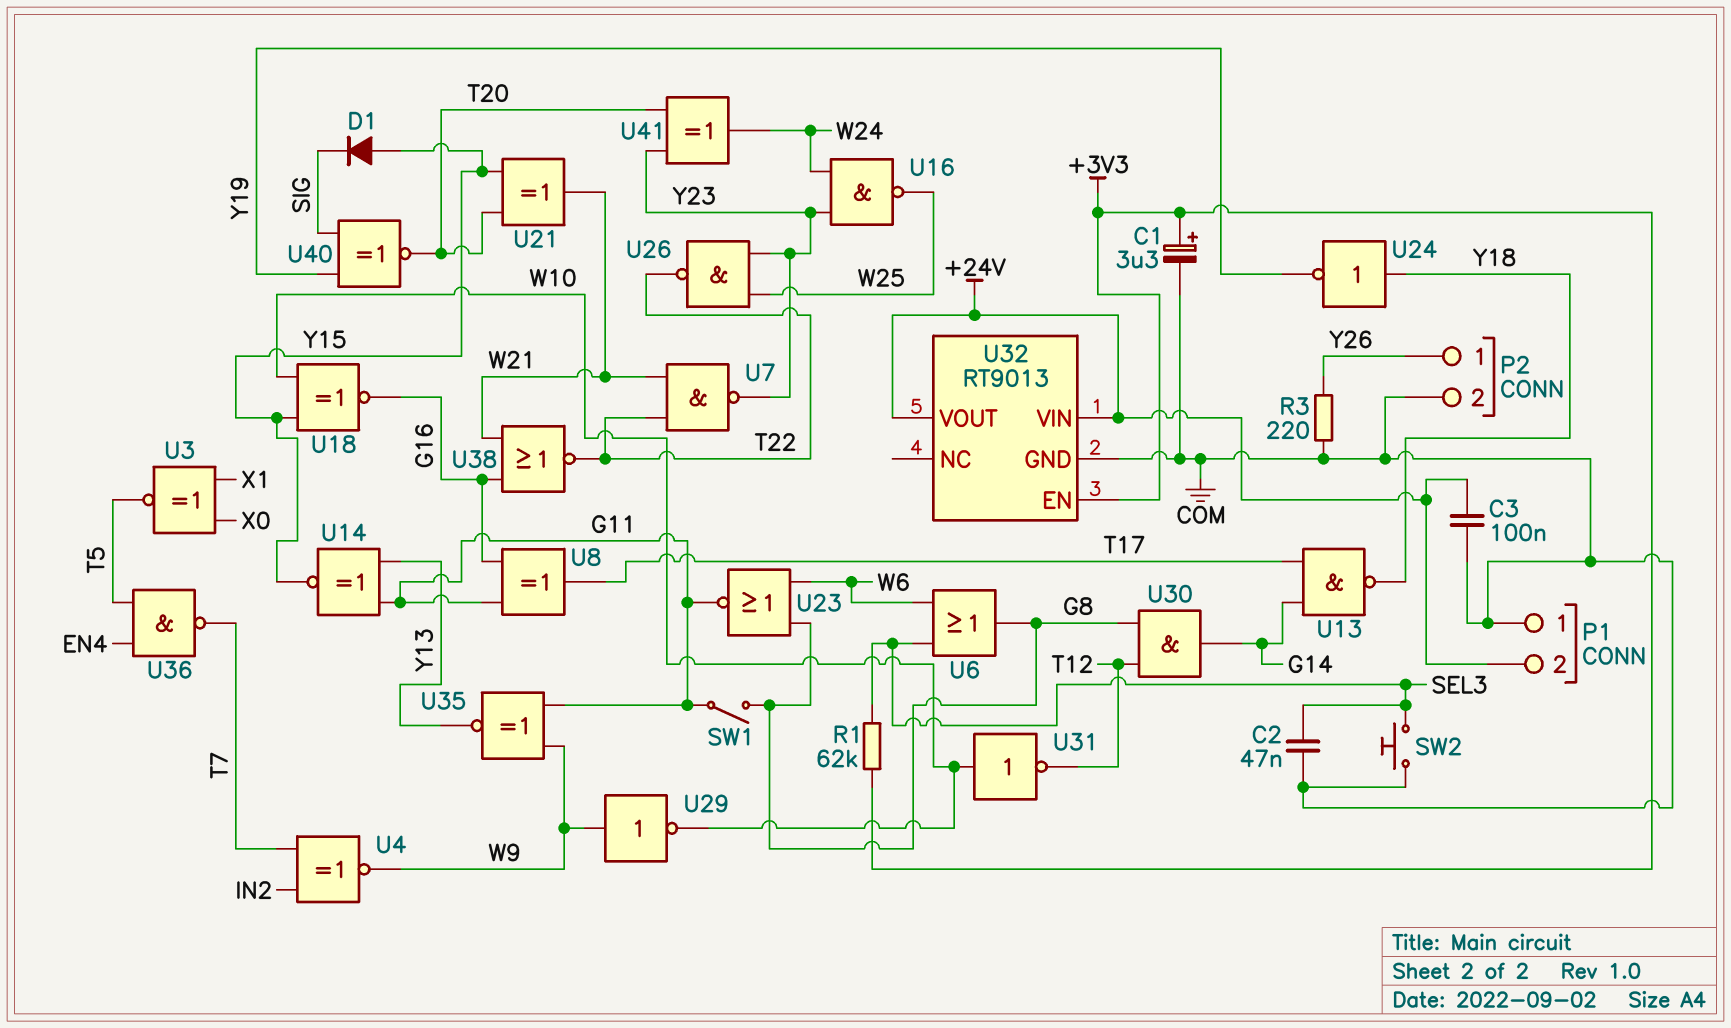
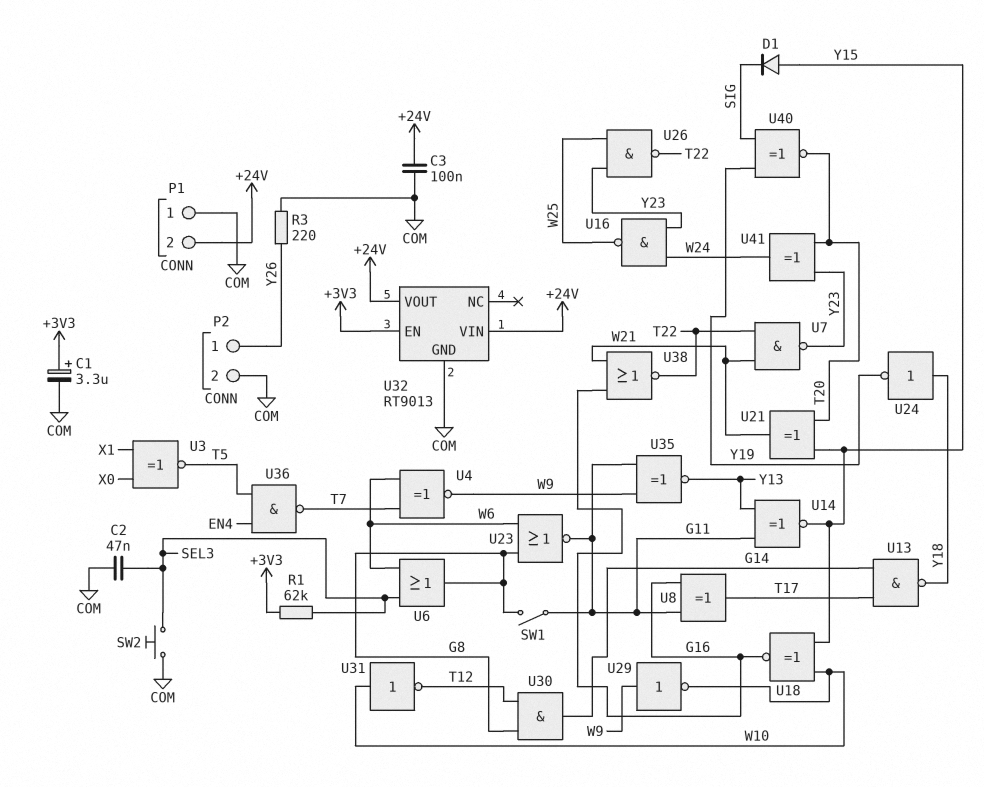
U4: XNOR (in IN2, in T7, out W9) -> XNOR (in T7, in W6, out W9)

